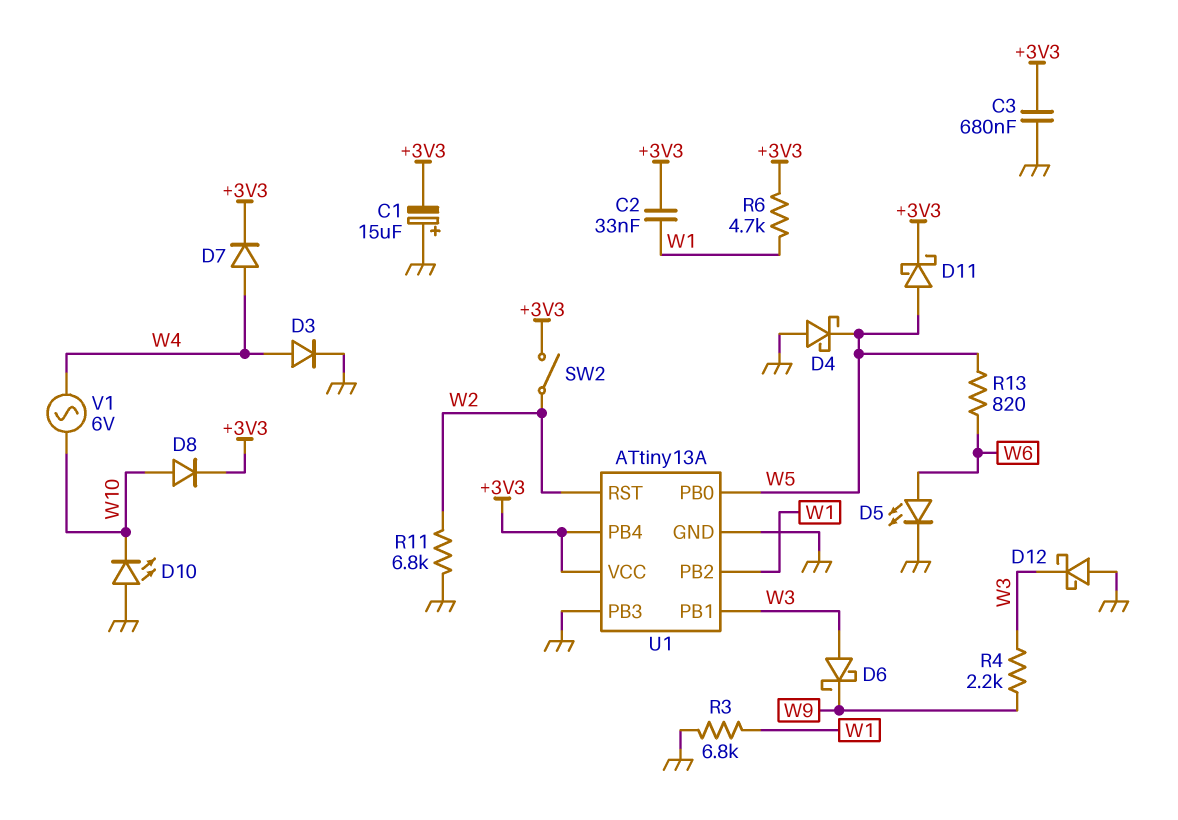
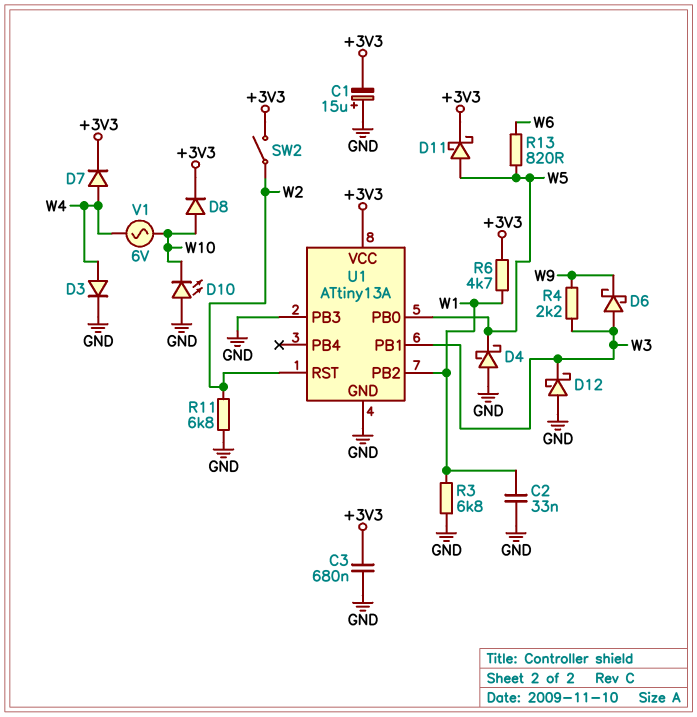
C2: 33nF (+3V3, W1) -> 33nF (GND, W1)
D5: LED (A W6, K GND) -> none
U1 pin PB4: +3V3 -> none

